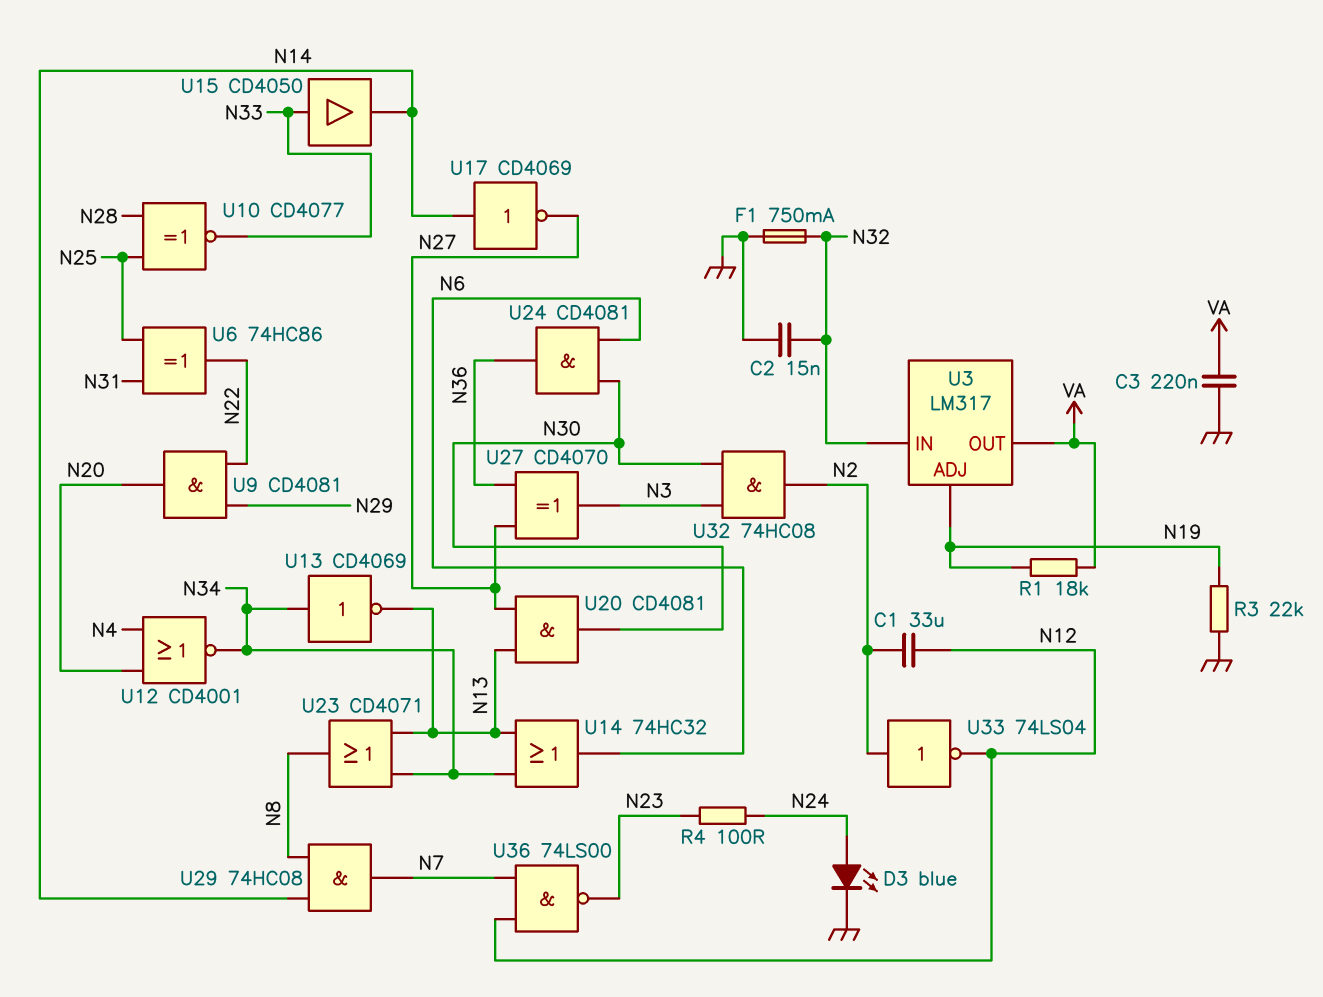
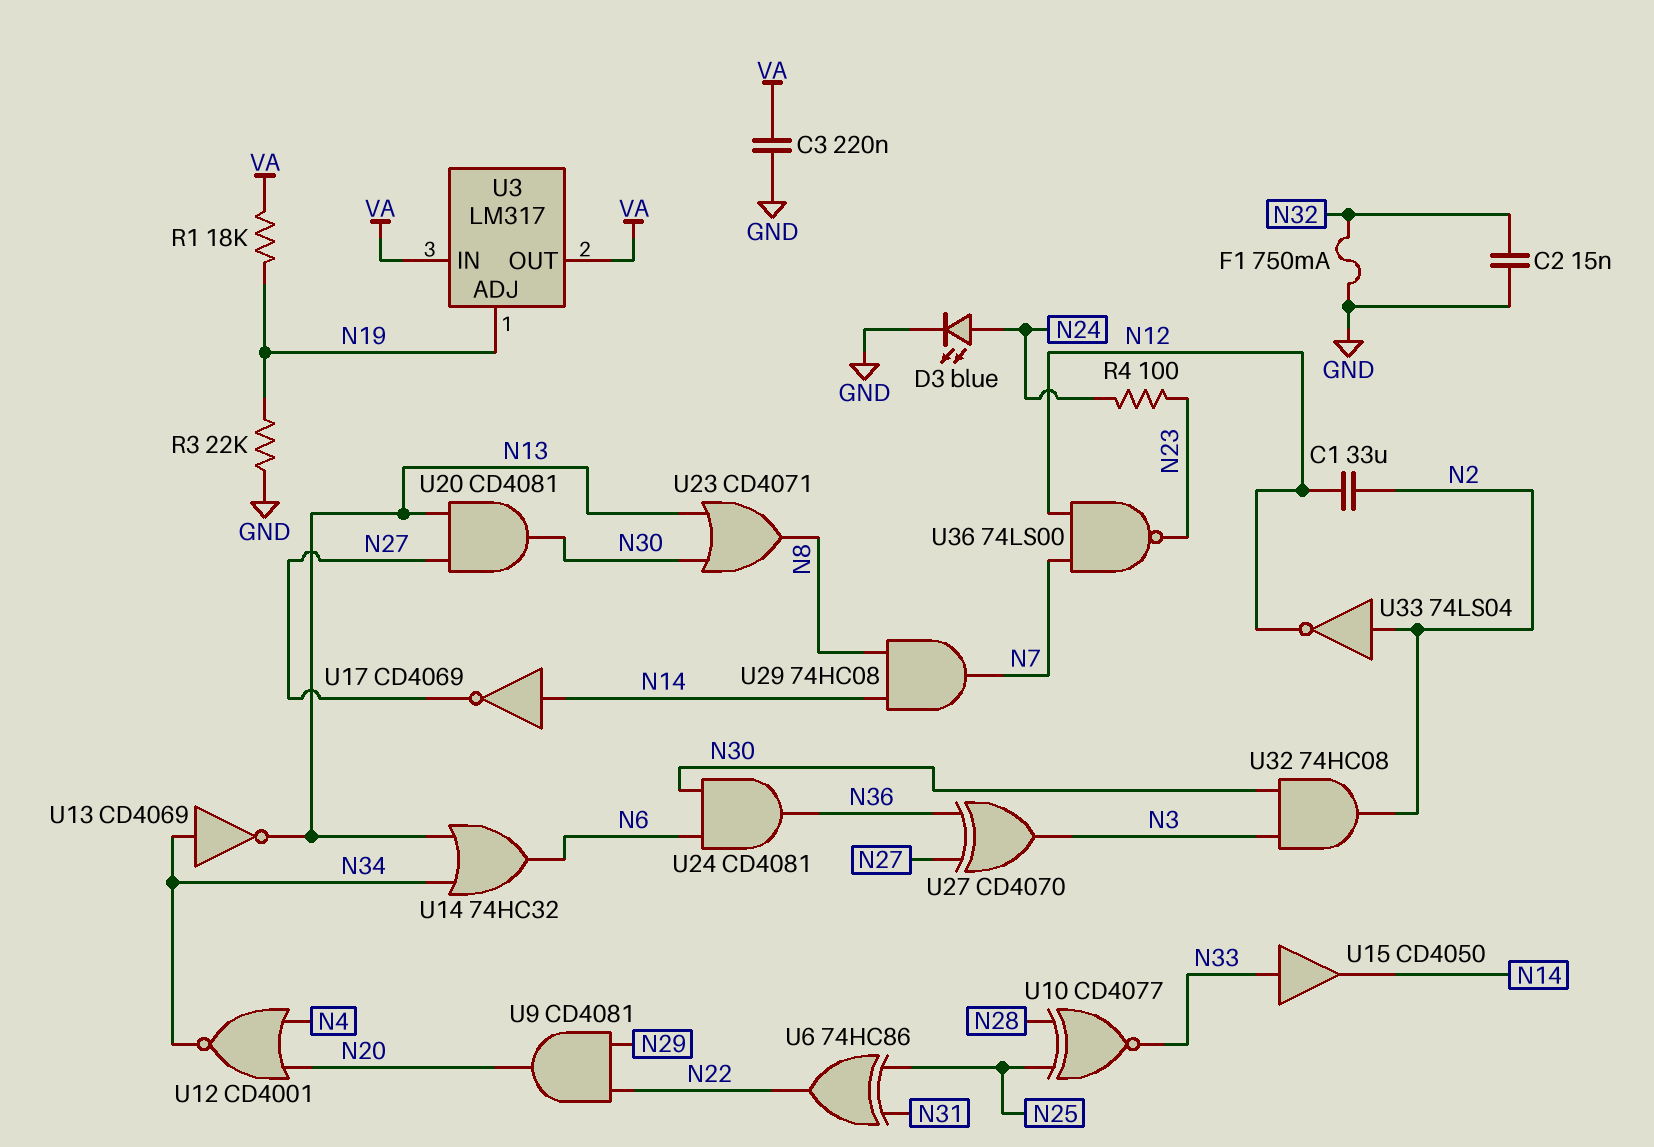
U3 pin IN: N32 -> VA
U23: OR CD4071 (in N13, in N34, out N8) -> OR CD4071 (in N13, in N30, out N8)

